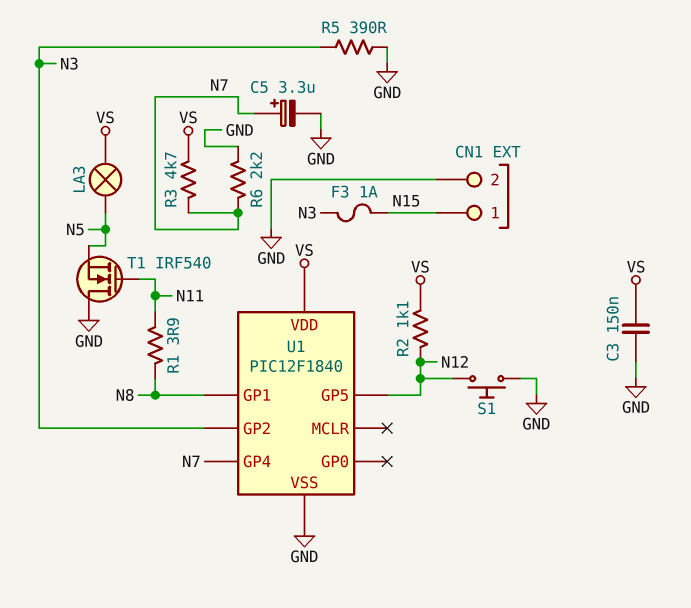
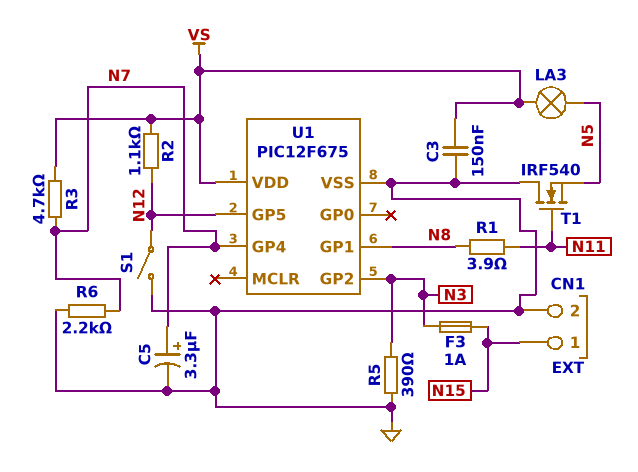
S1: button (GND, N12) -> switch (GND, N12)
U1: PIC12F1840 -> PIC12F675

